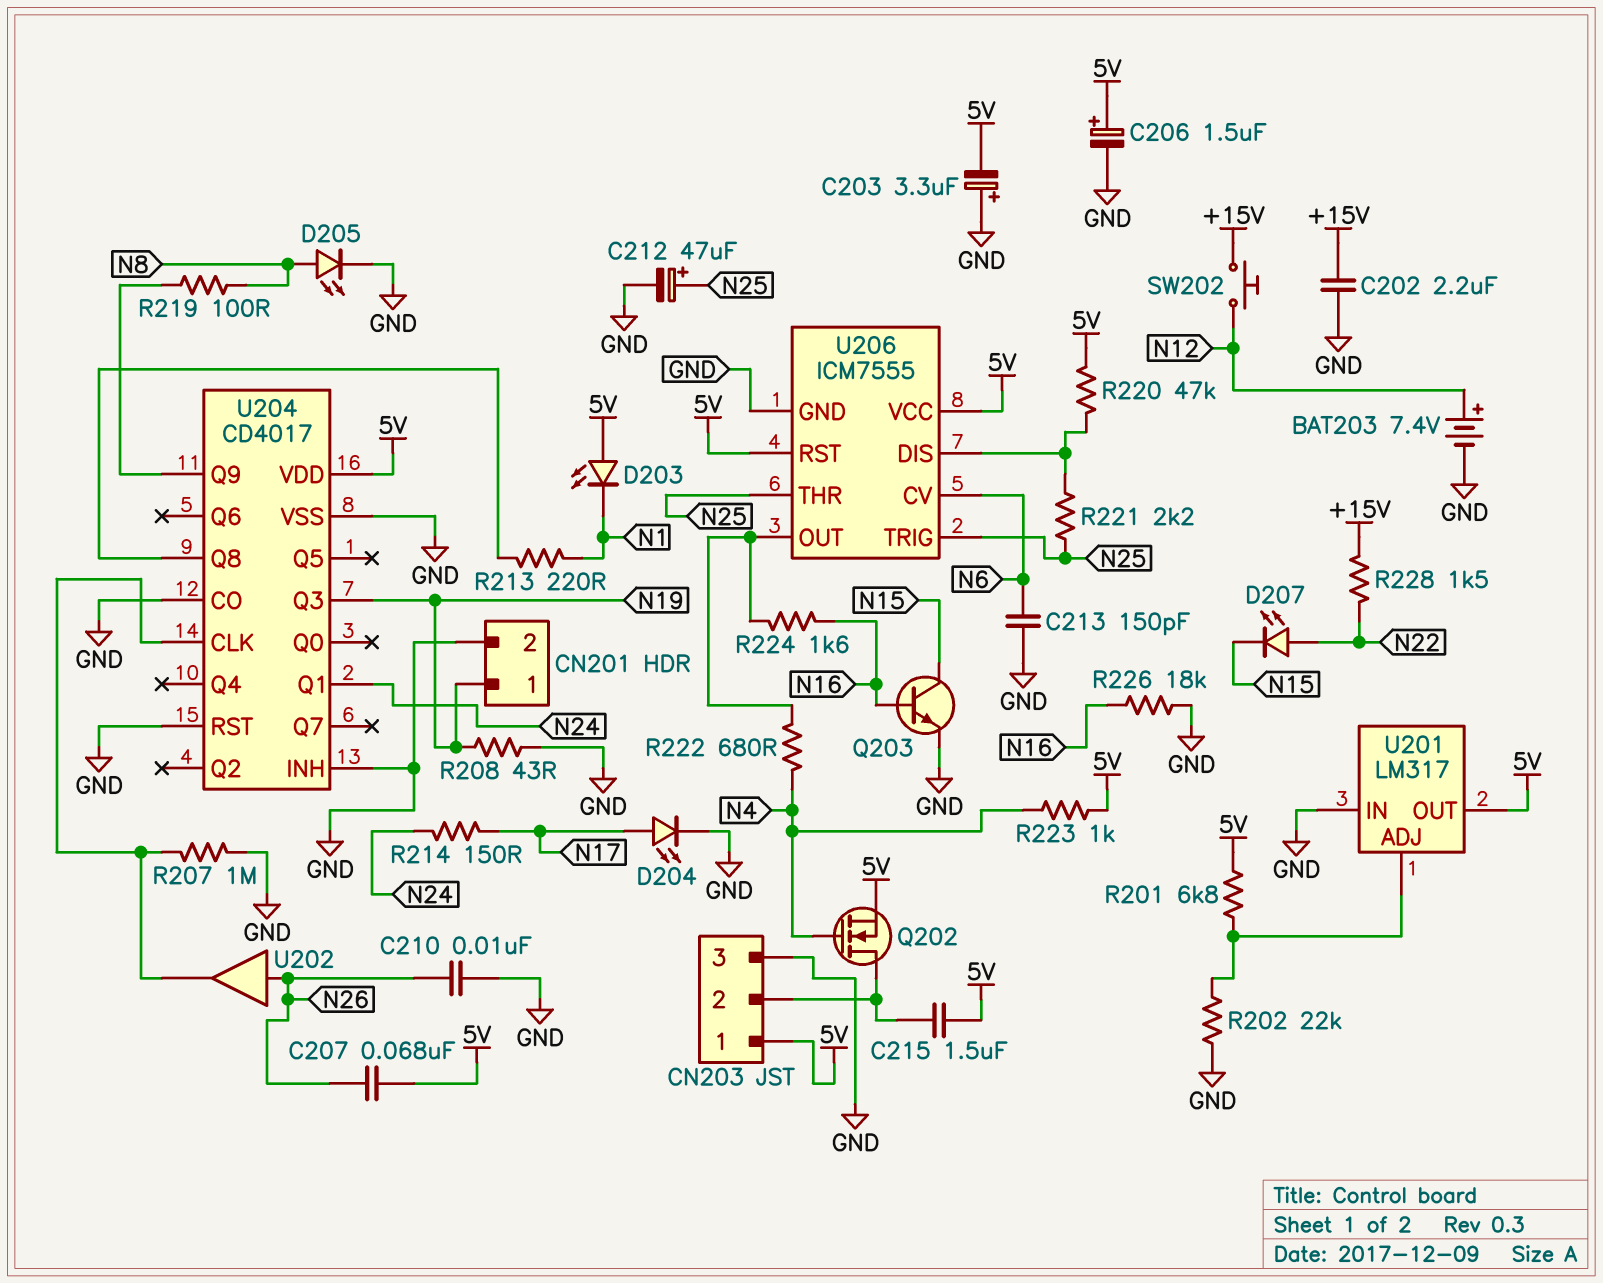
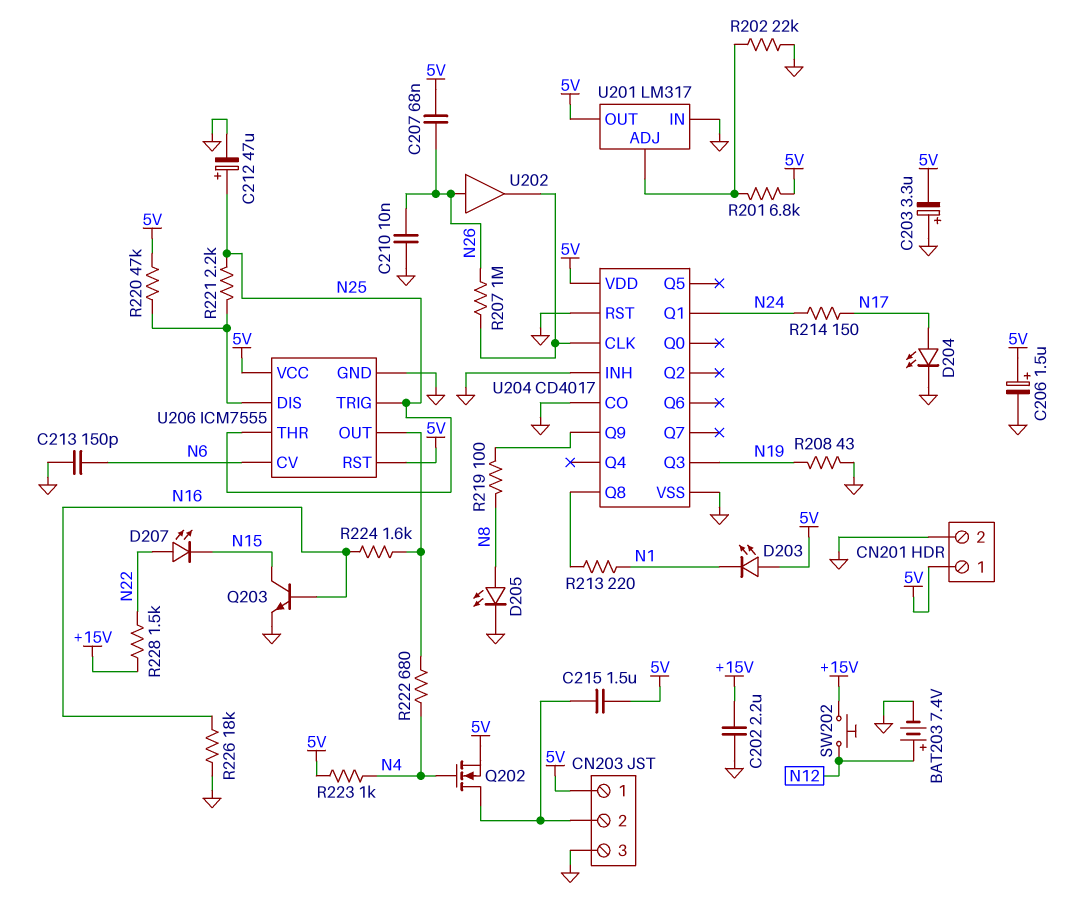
CN201 pin 1: N19 -> 5V
R207: 1M (GND, U204/CLK) -> 1M (N26, U204/CLK)

